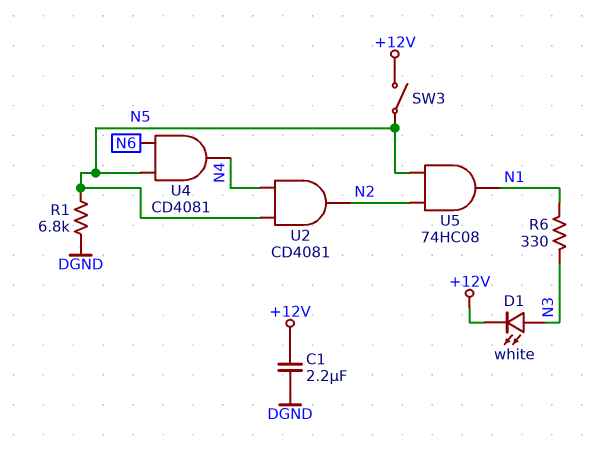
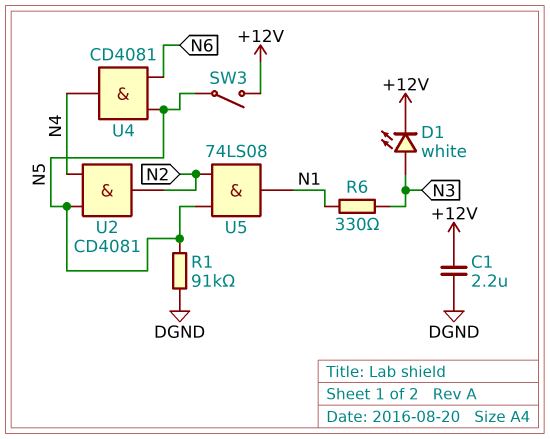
R1: 6.8k (DGND, N5) -> 91k (DGND, N5)
U5: AND 74HC08 (in N2, in N5, out N1) -> AND 74LS08 (in N2, in N5, out N1)

